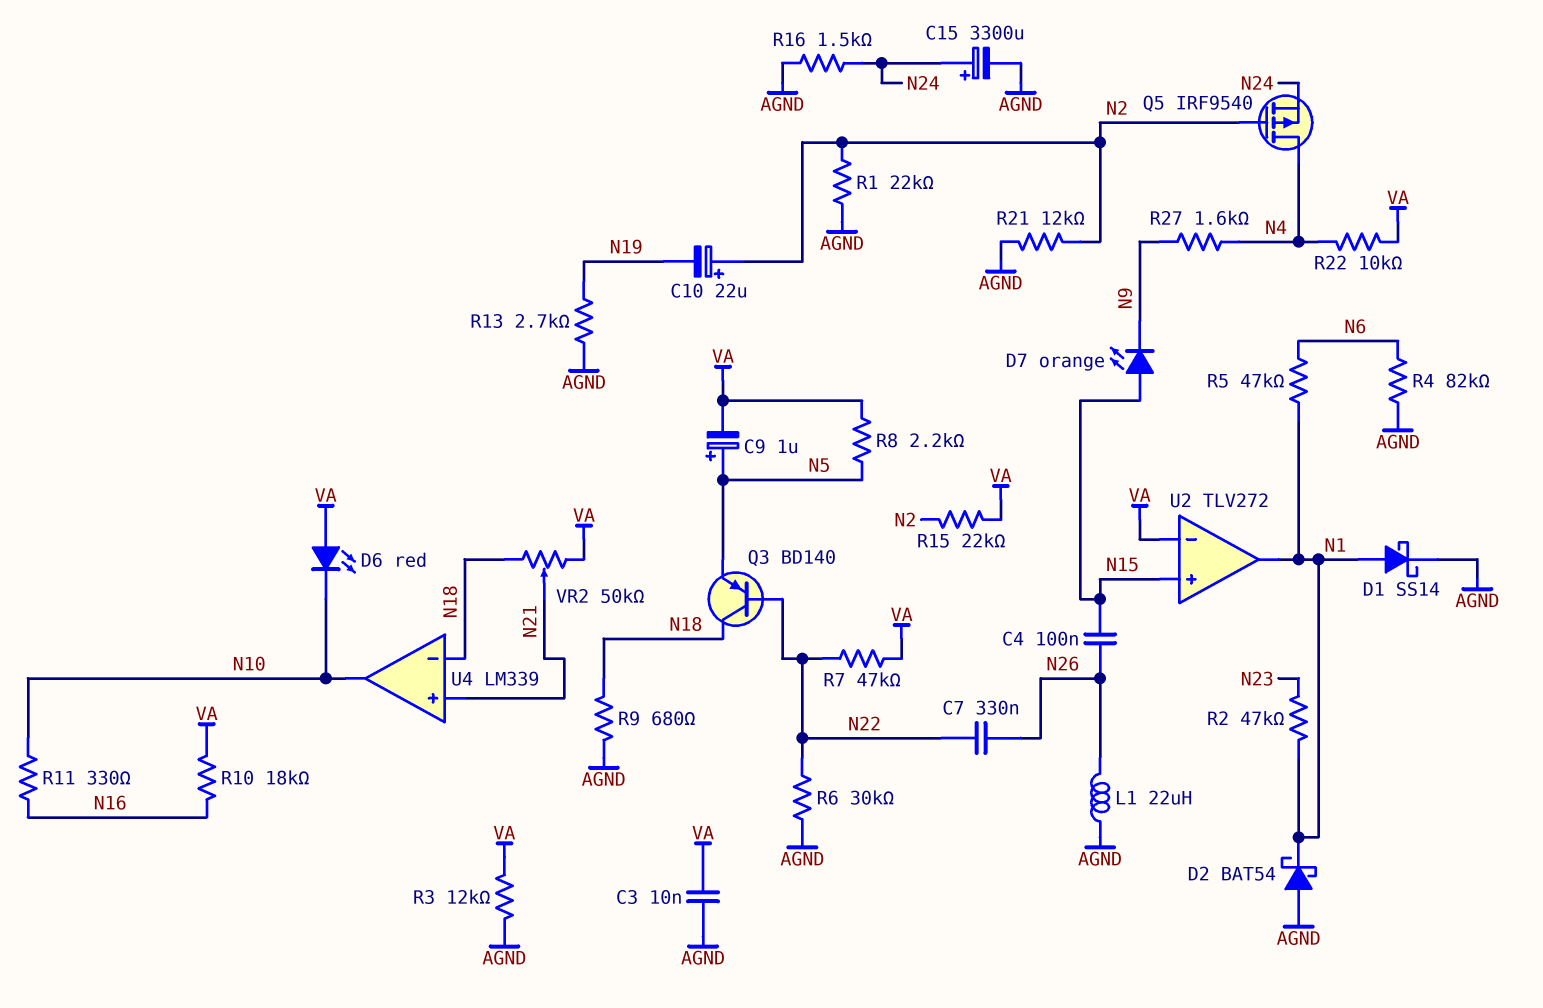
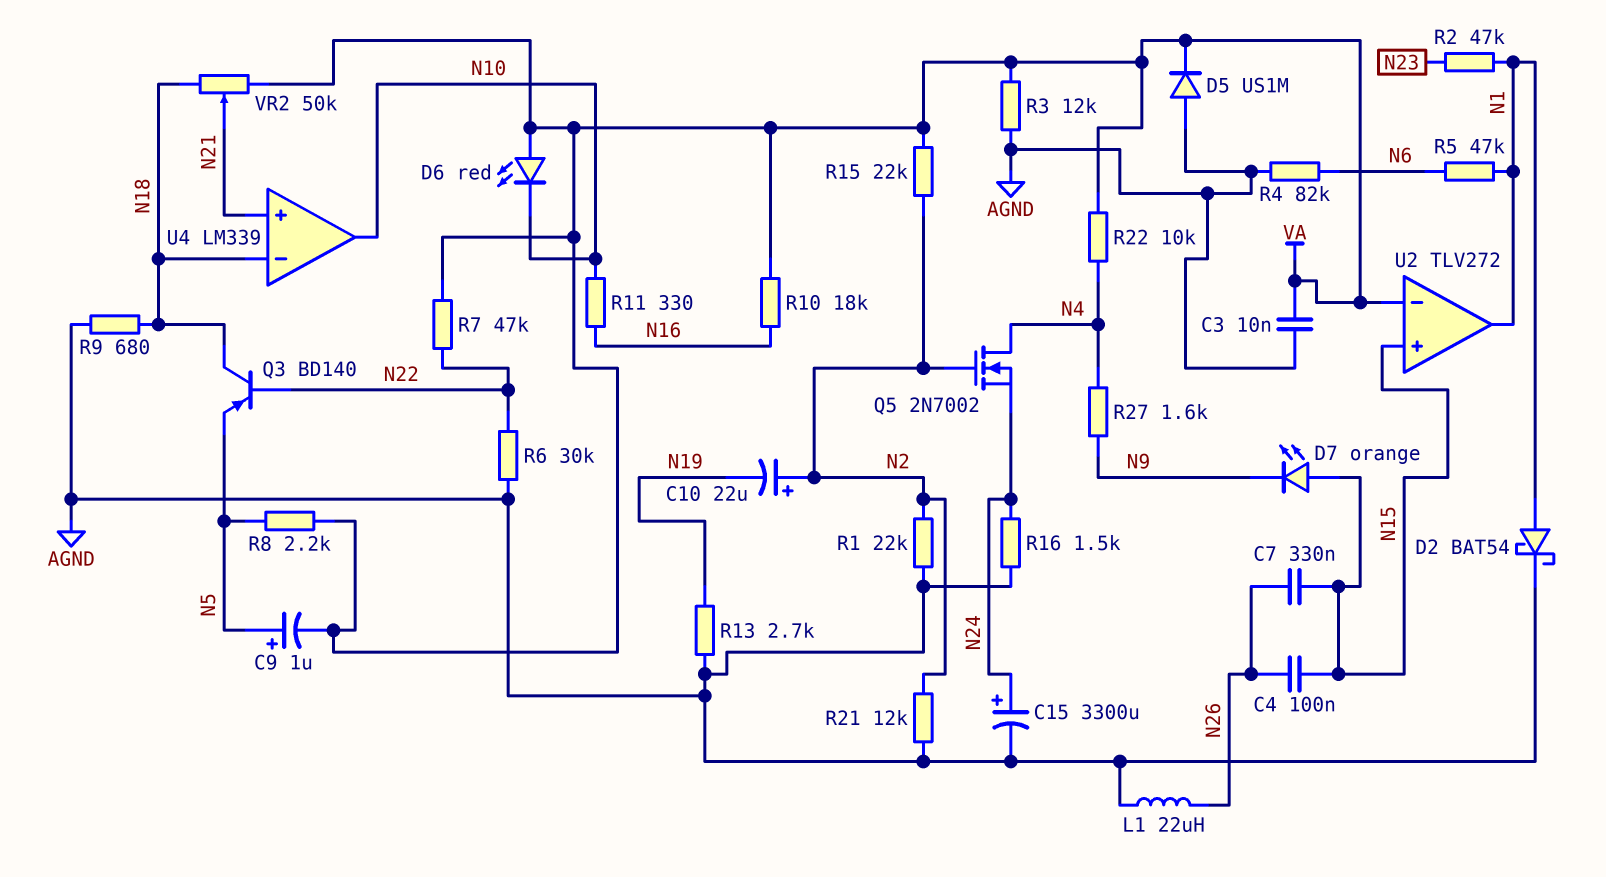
C7: 330nF (N22, N26) -> 330nF (N15, N26)
D1: schottky SS14 (A N1, K AGND) -> none
D2: schottky BAT54 (A AGND, K N1) -> schottky BAT54 (A N1, K AGND)
D5: none -> diode US1M (A AGND, K VA)
Q5: PMOS IRF9540 (G N2, D N4, S N24) -> NMOS 2N7002 (G N2, D N4, S N24)

